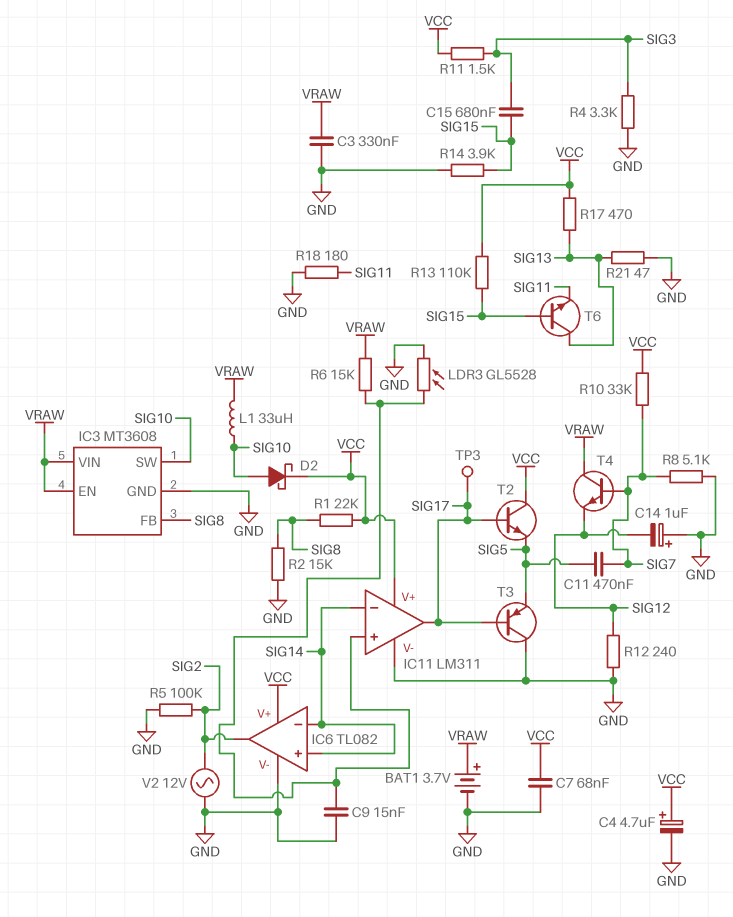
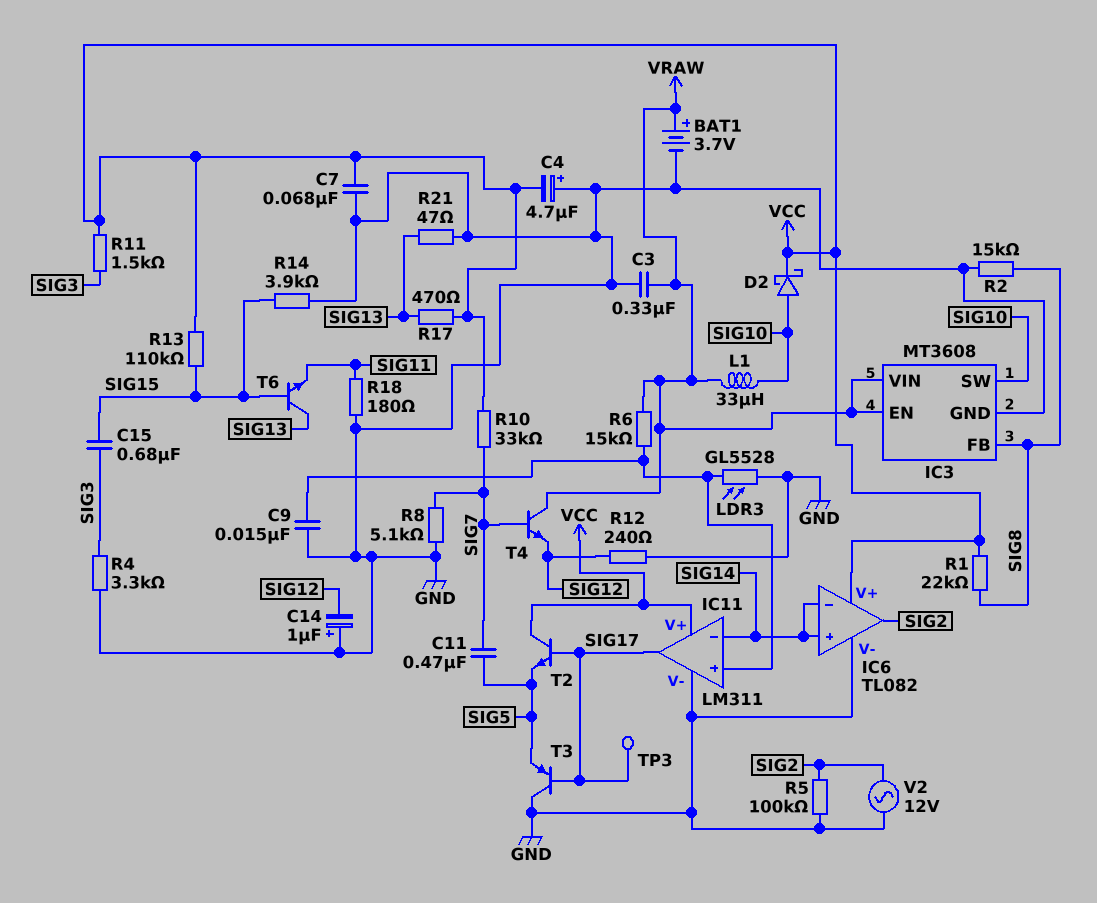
C4: 4.7uF (plus VCC, minus GND) -> 4.7uF (plus GND, minus VCC)

